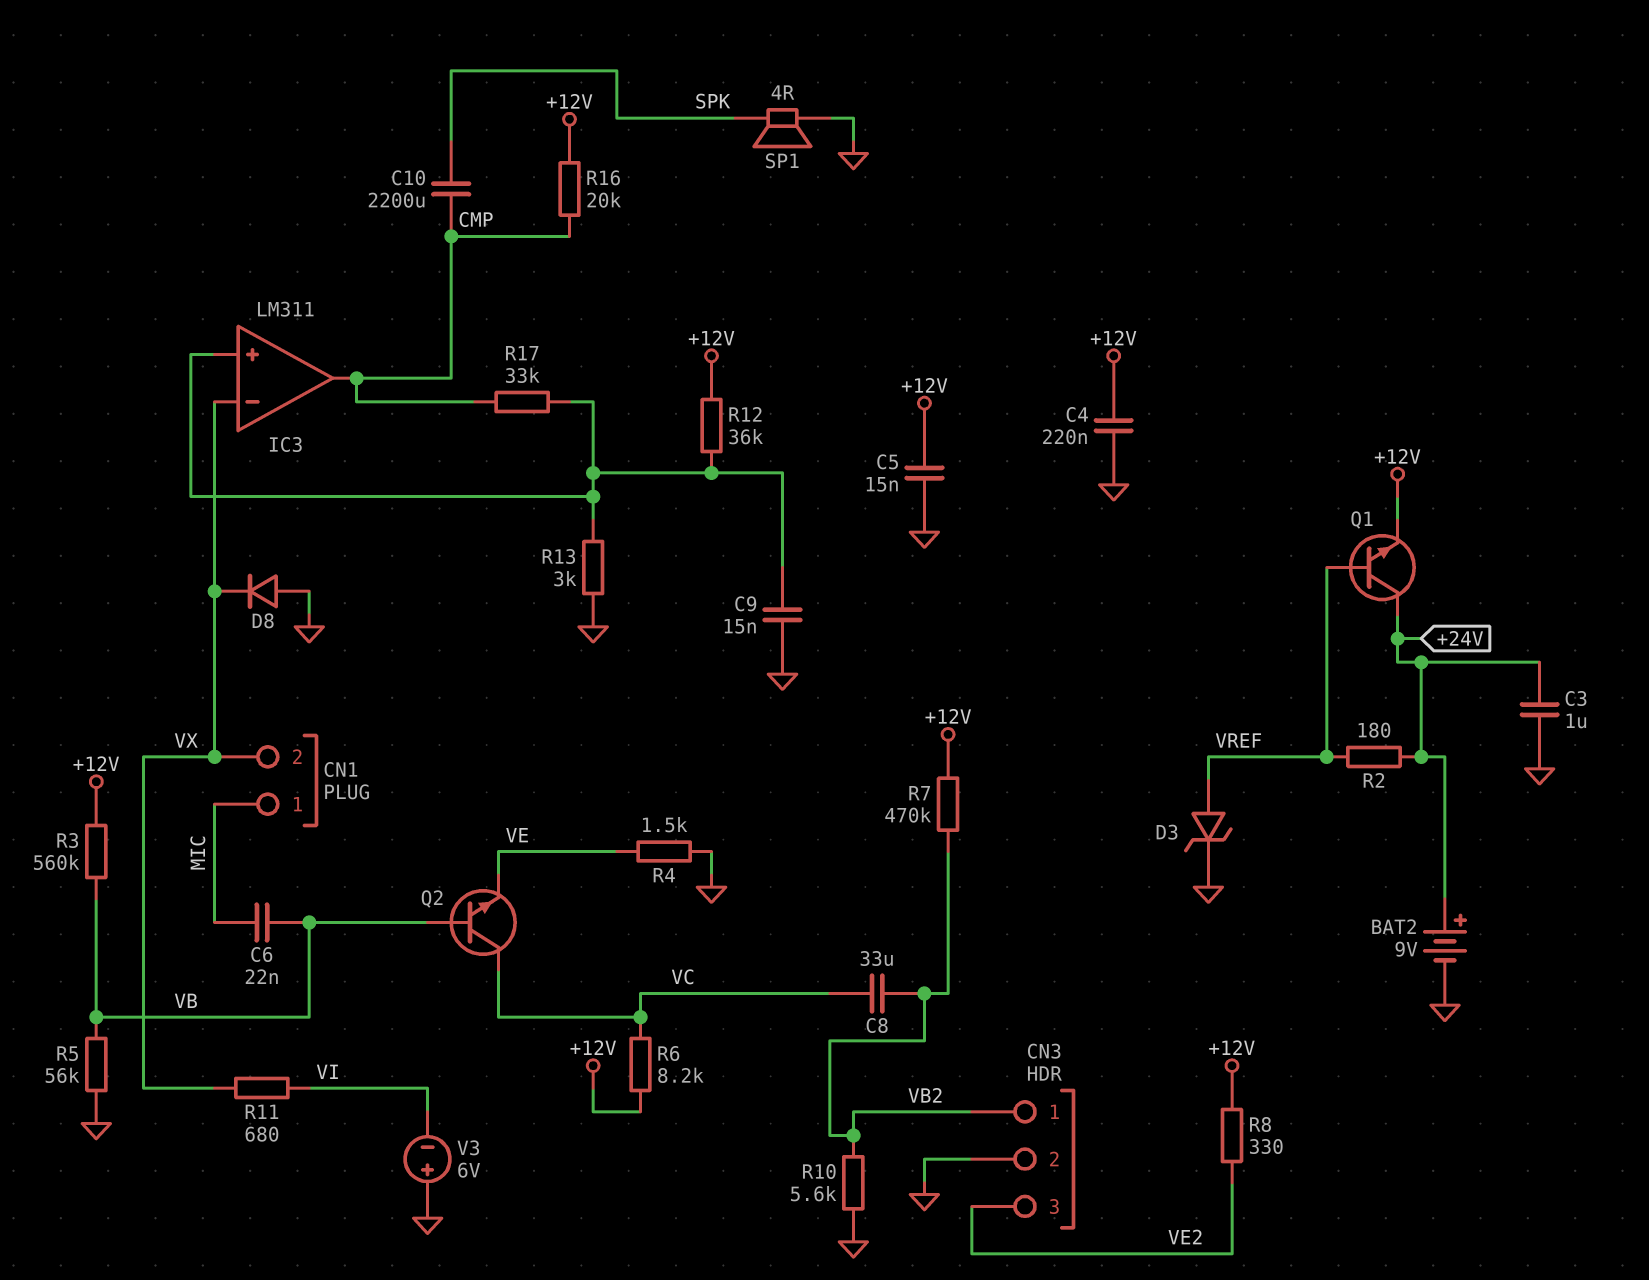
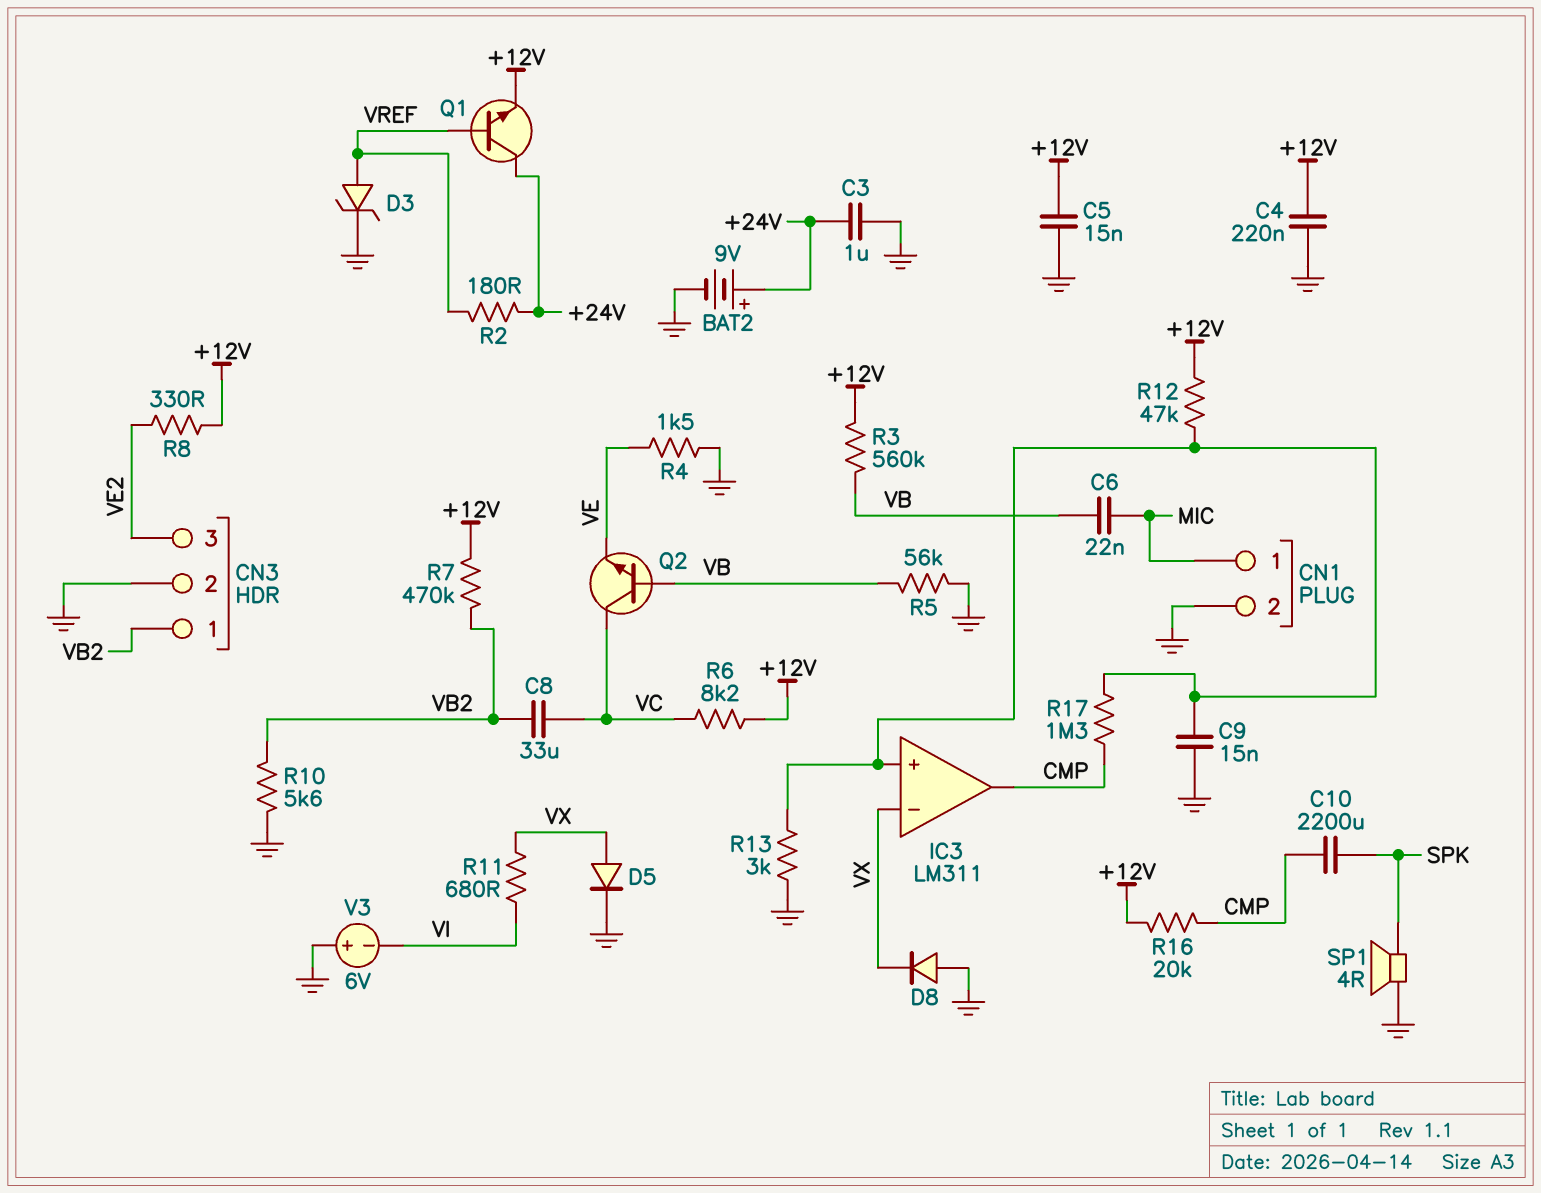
CN1 pin 2: VX -> GND
D5: none -> diode (A VX, K GND)
R12: 36k (+12V, IC3/in+) -> 47k (+12V, IC3/in+)
R17: 33k (CMP, IC3/in+) -> 1.3M (CMP, IC3/in+)

